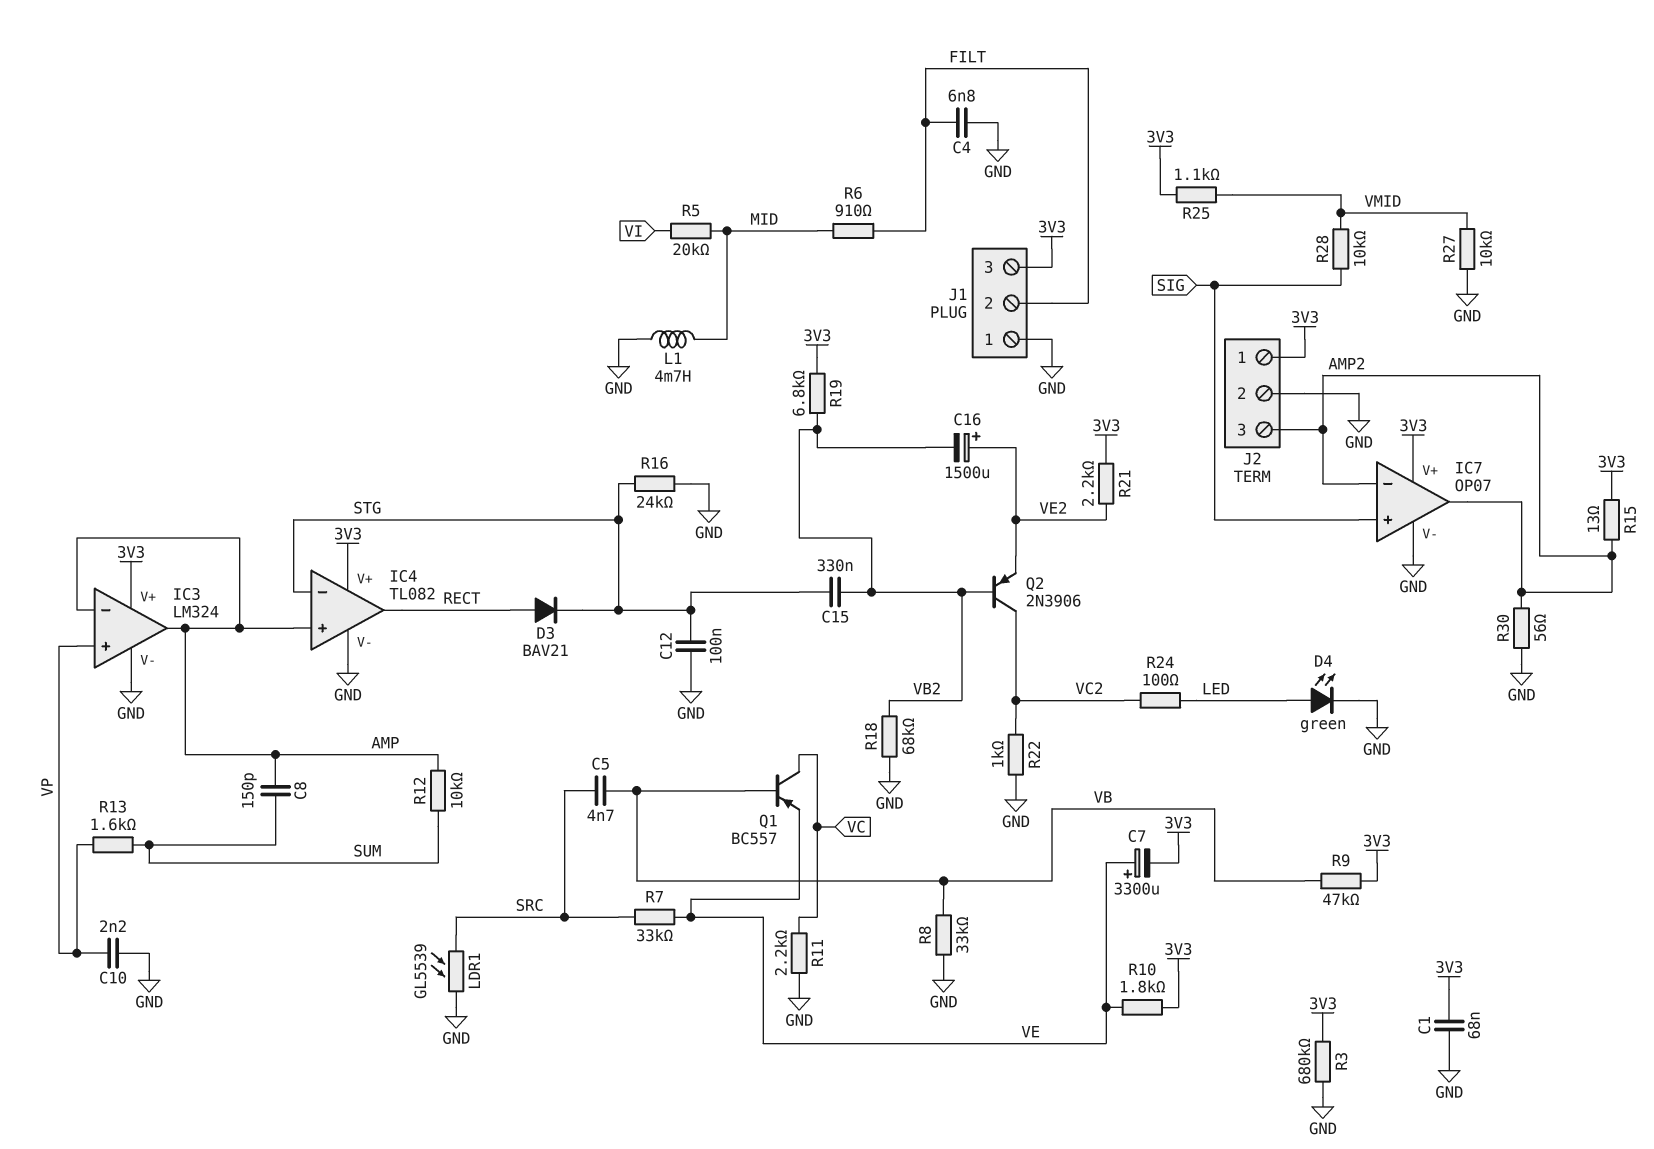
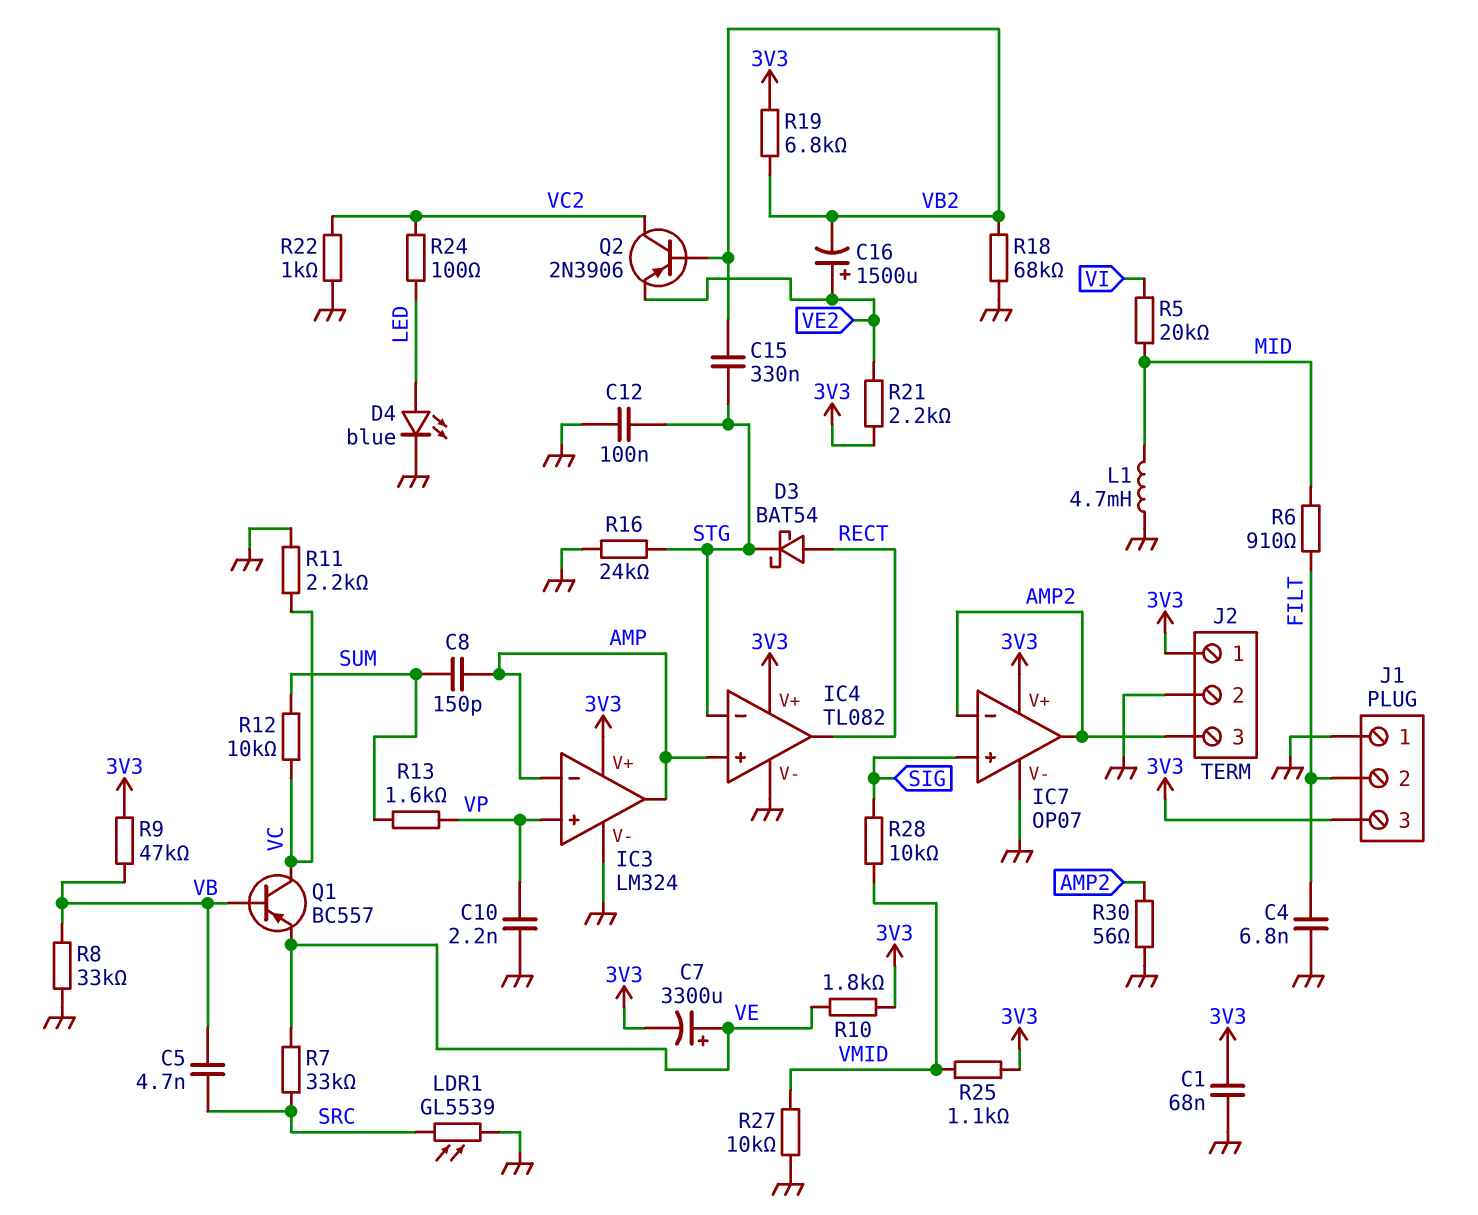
D3: diode BAV21 (A RECT, K STG) -> schottky BAT54 (A RECT, K STG)
D4: LED green (A LED, K GND) -> LED blue (A LED, K GND)
R3: 680k (3V3, GND) -> none
R12: 10k (AMP, SUM) -> 10k (SUM, VC)
R15: 13 (3V3, AMP2) -> none

